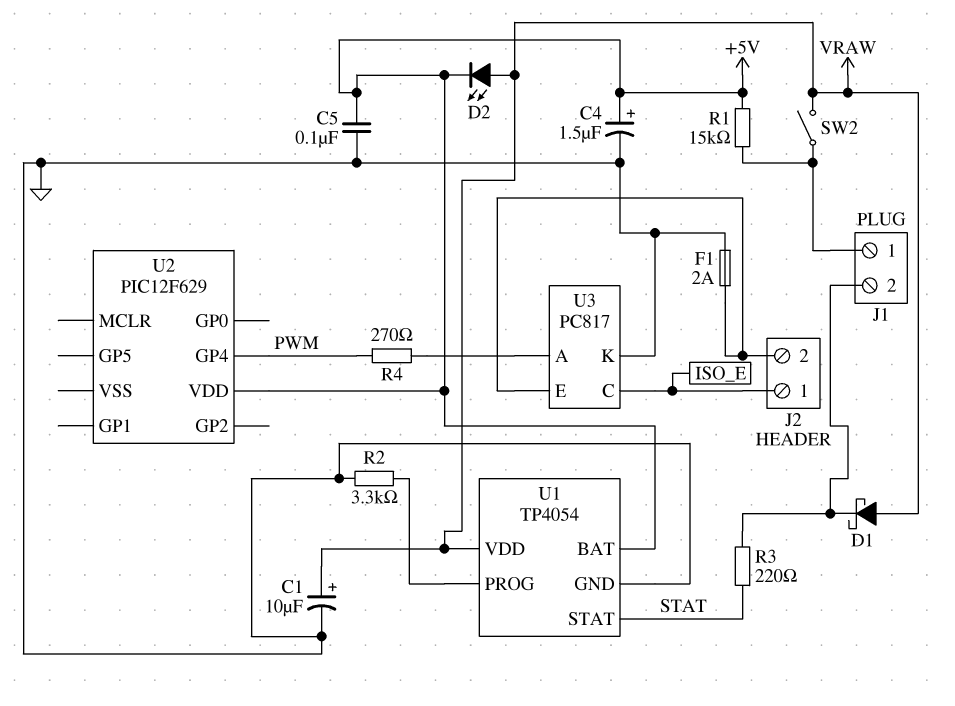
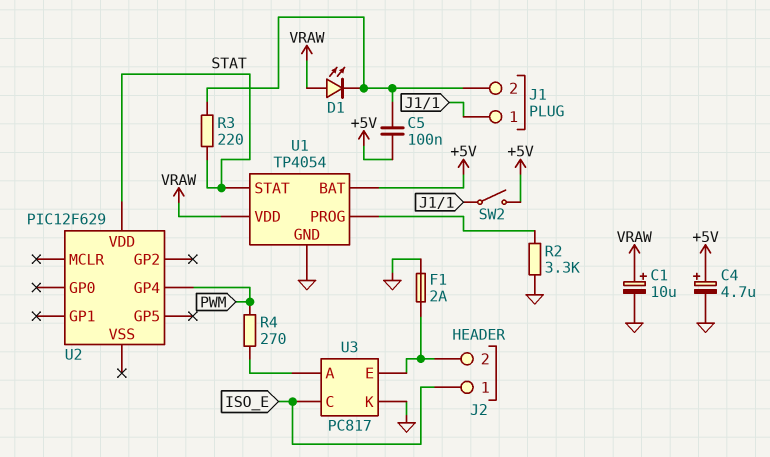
C4: 1.5uF (plus +5V, minus GND) -> 4.7uF (plus +5V, minus GND)
C5: 100nF (+5V, GND) -> 100nF (+5V, J1/2)
D1: schottky (A VRAW, K J1/2) -> LED (A VRAW, K J1/2)
D2: LED (A VRAW, K +5V) -> none
R1: 15k (+5V, J1/1) -> none
SW2: switch (J1/1, VRAW) -> switch (+5V, J1/1)
U2 pin VDD: +5V -> STAT

